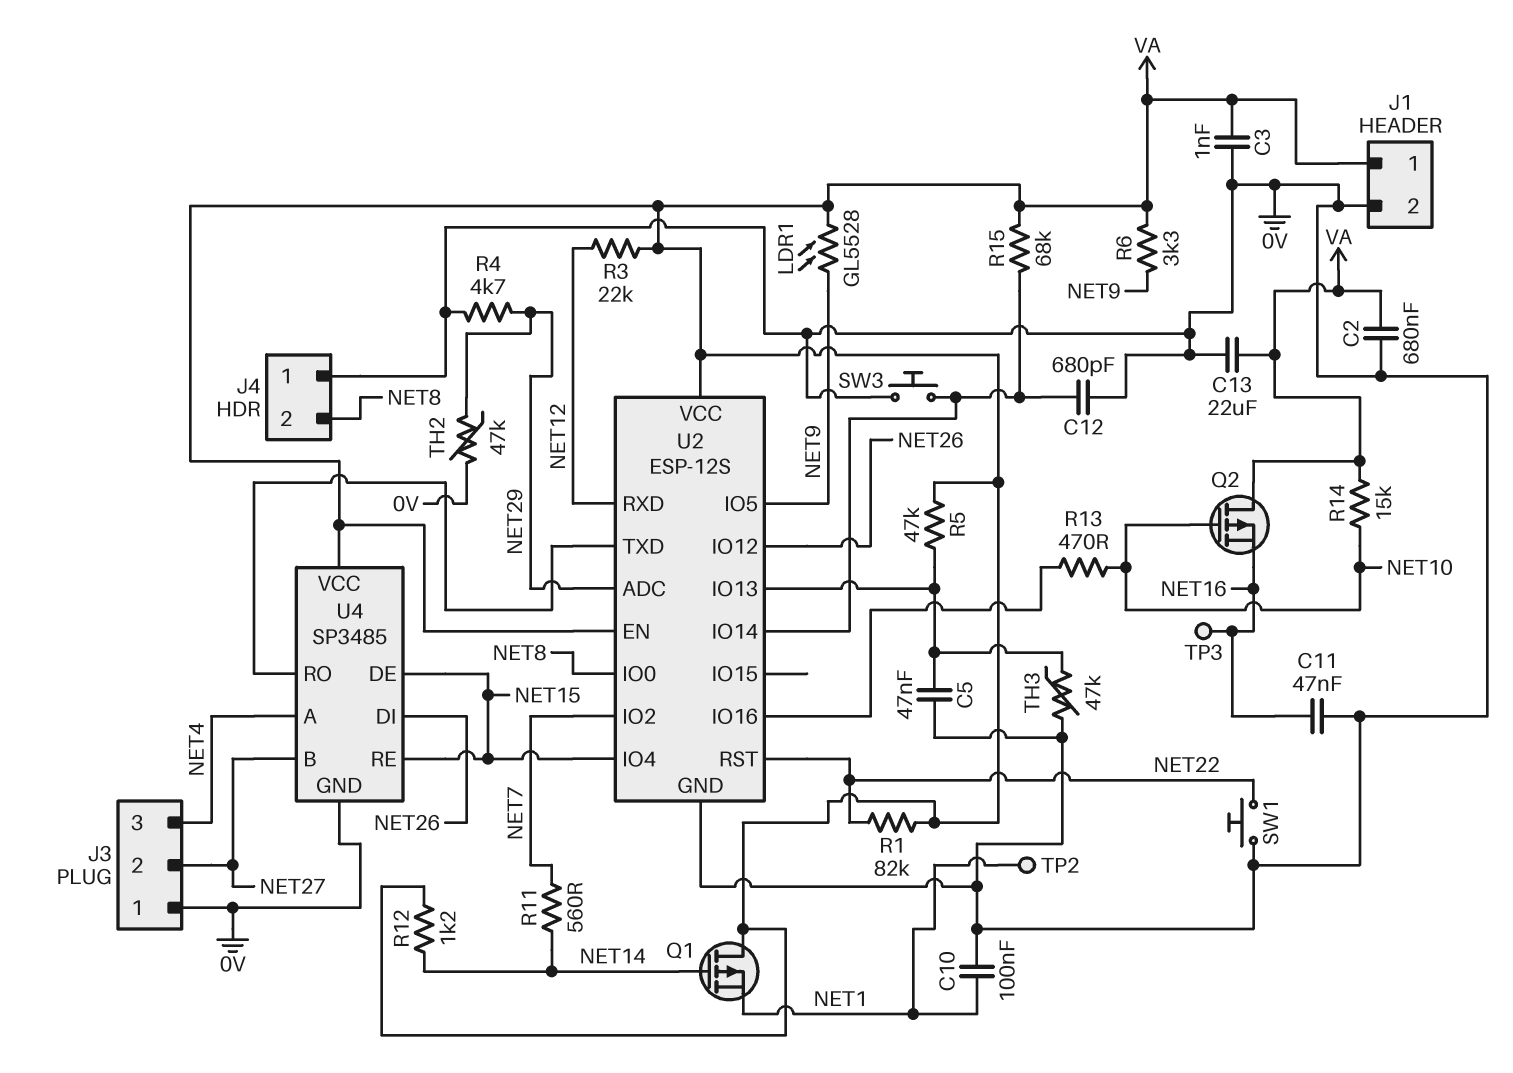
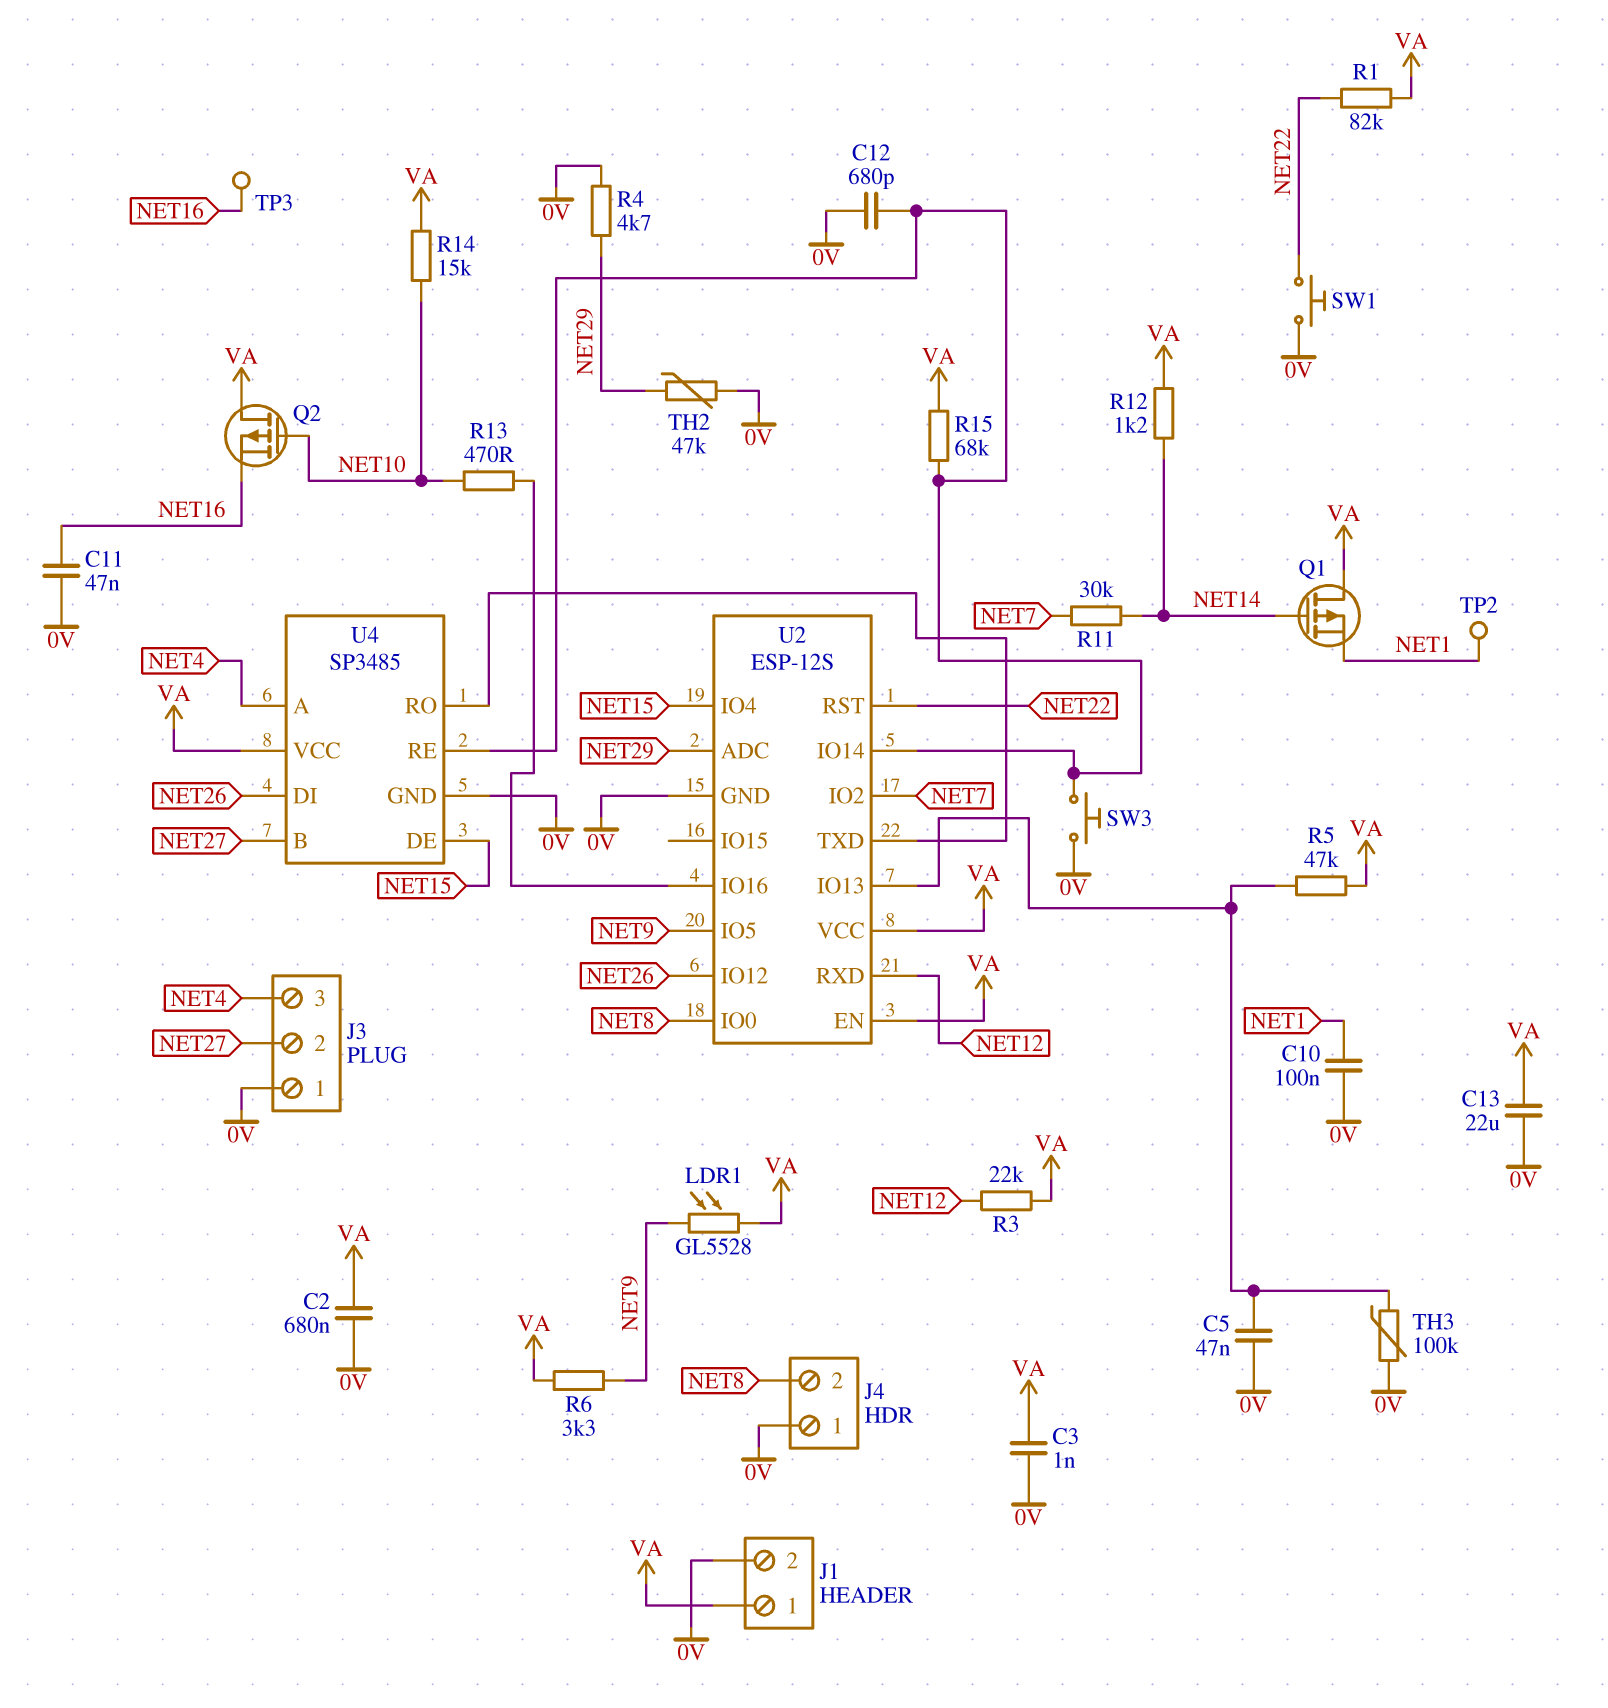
R11: 560 (NET7, NET14) -> 30k (NET7, NET14)
TH3: 47k (0V, U2/IO13) -> 100k (0V, U2/IO13)
U4 pin RE: NET15 -> U2/IO14

